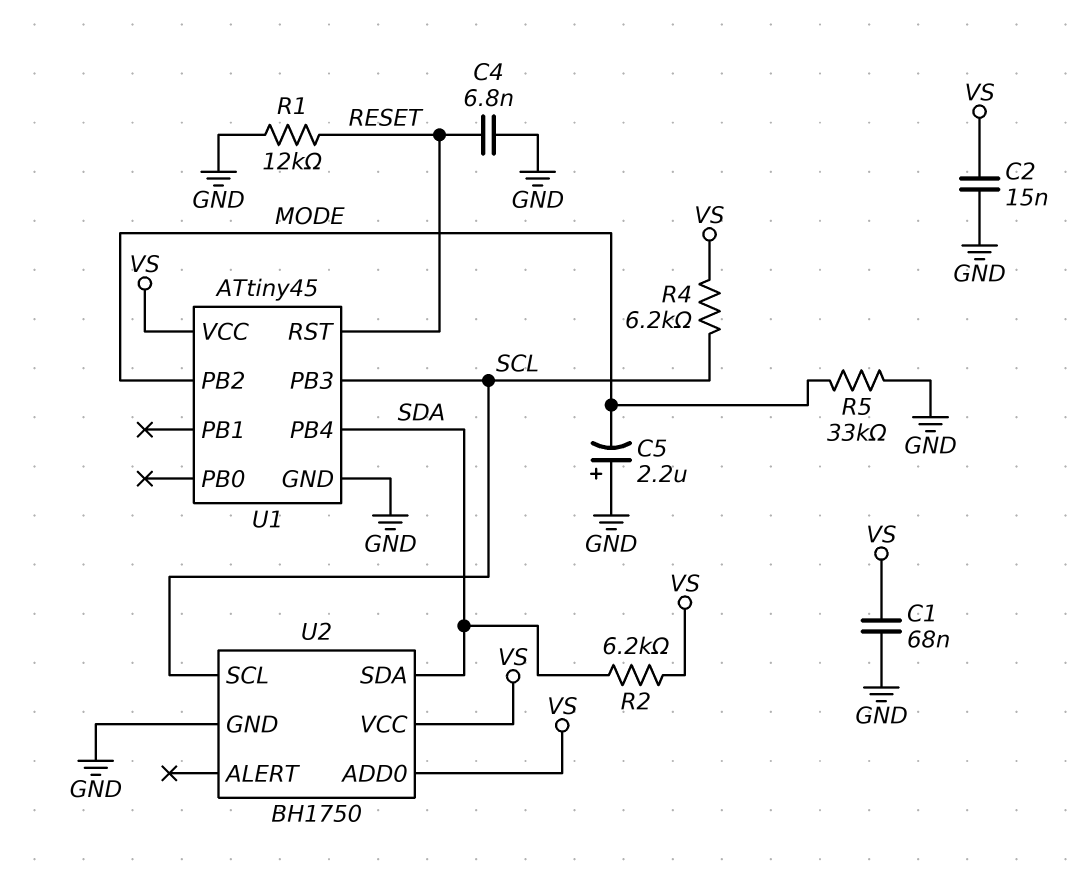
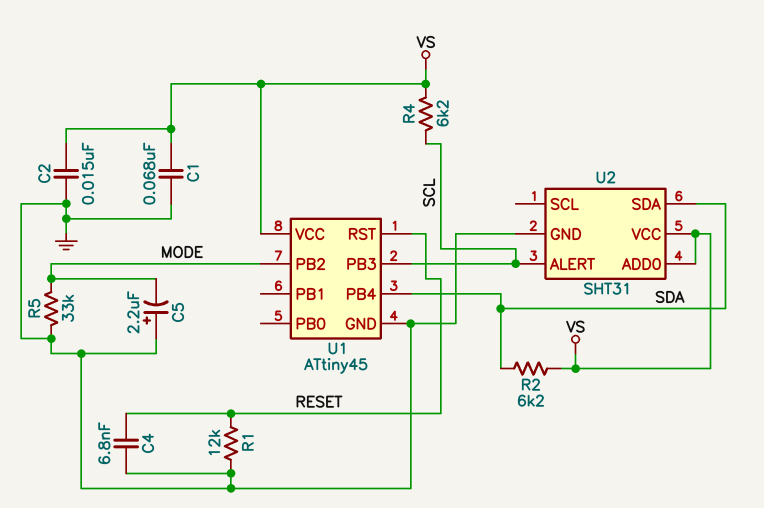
U2: BH1750 -> SHT31
U2 pin ALERT: none -> SCL
U2 pin SCL: SCL -> none

